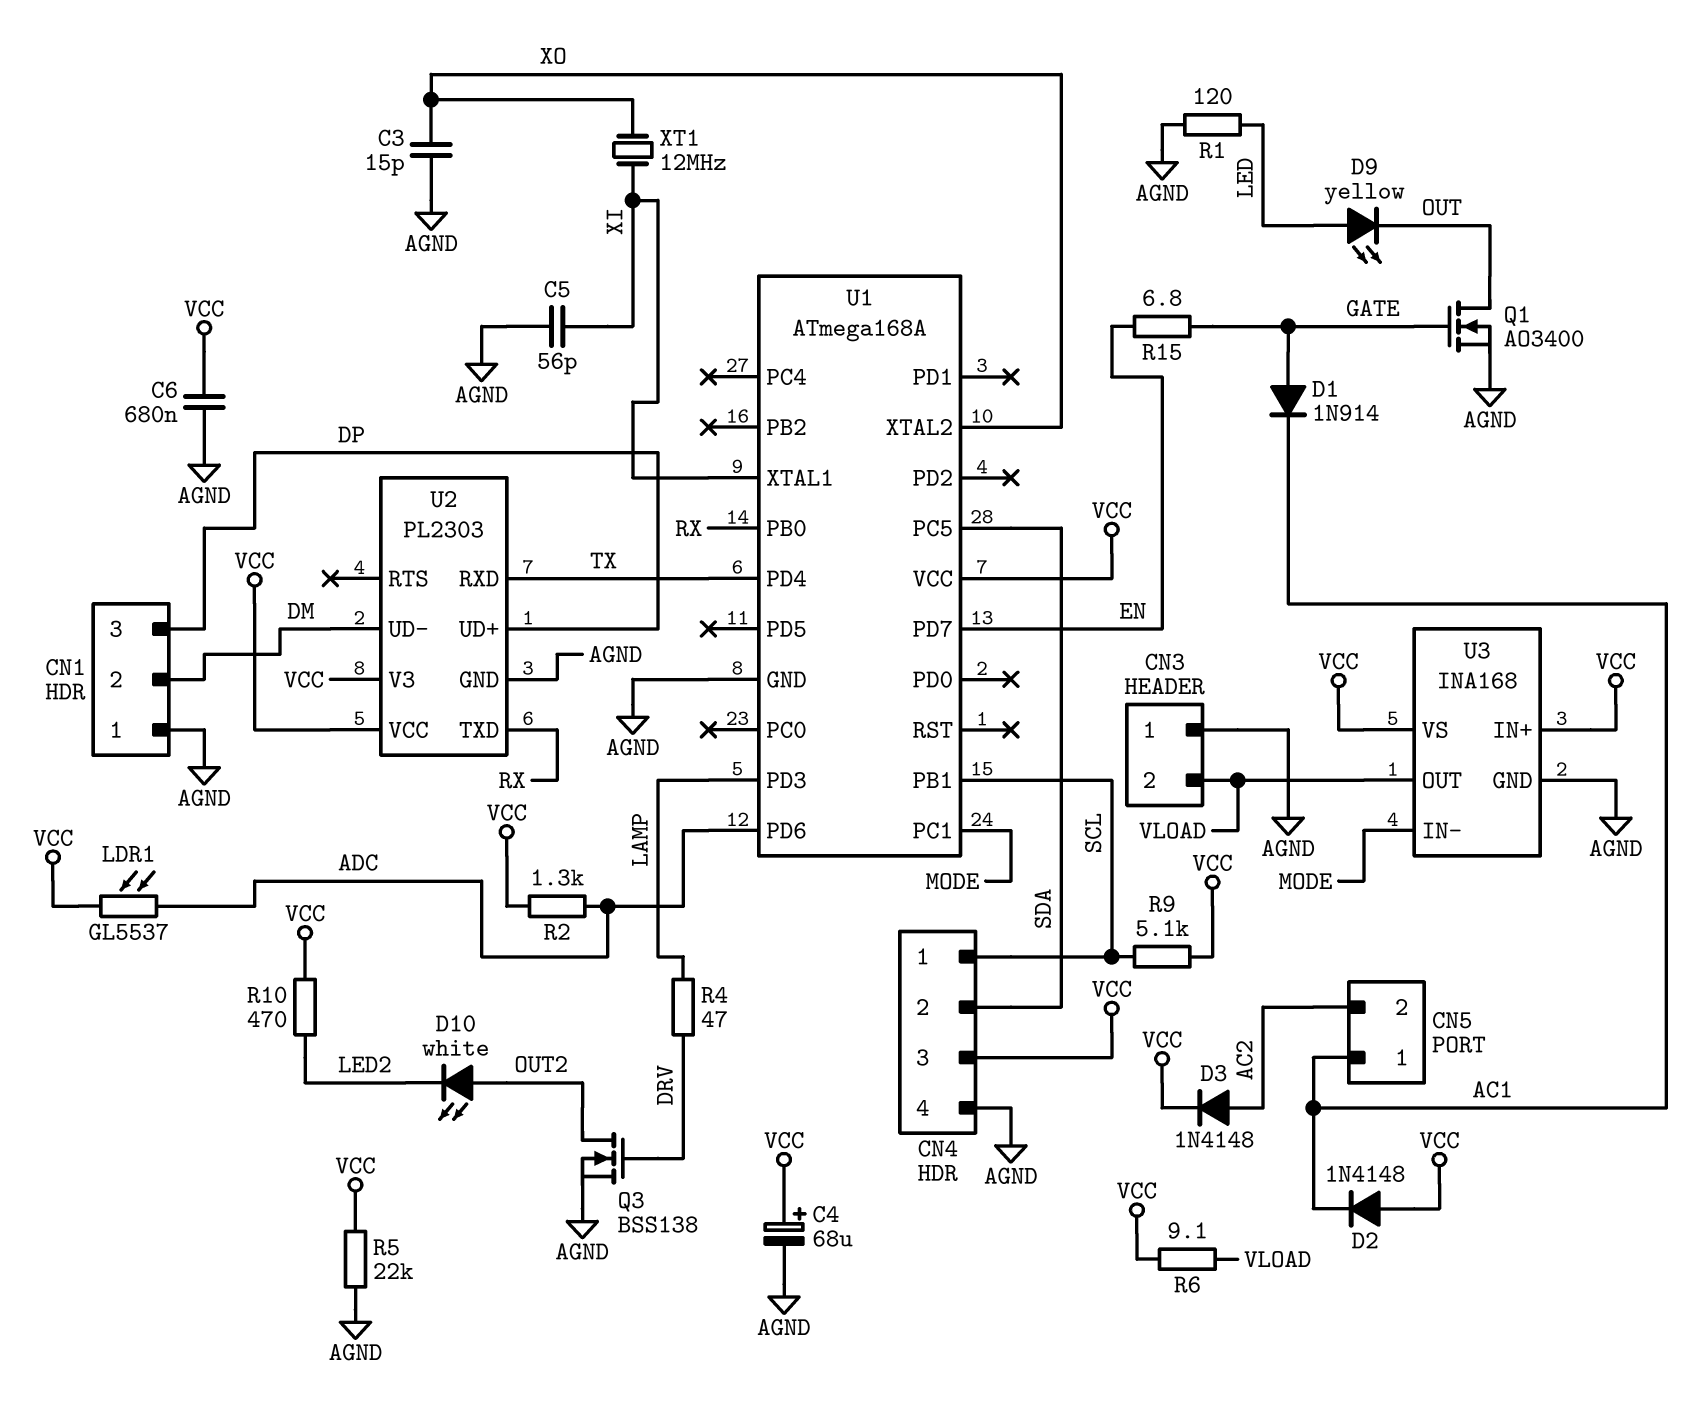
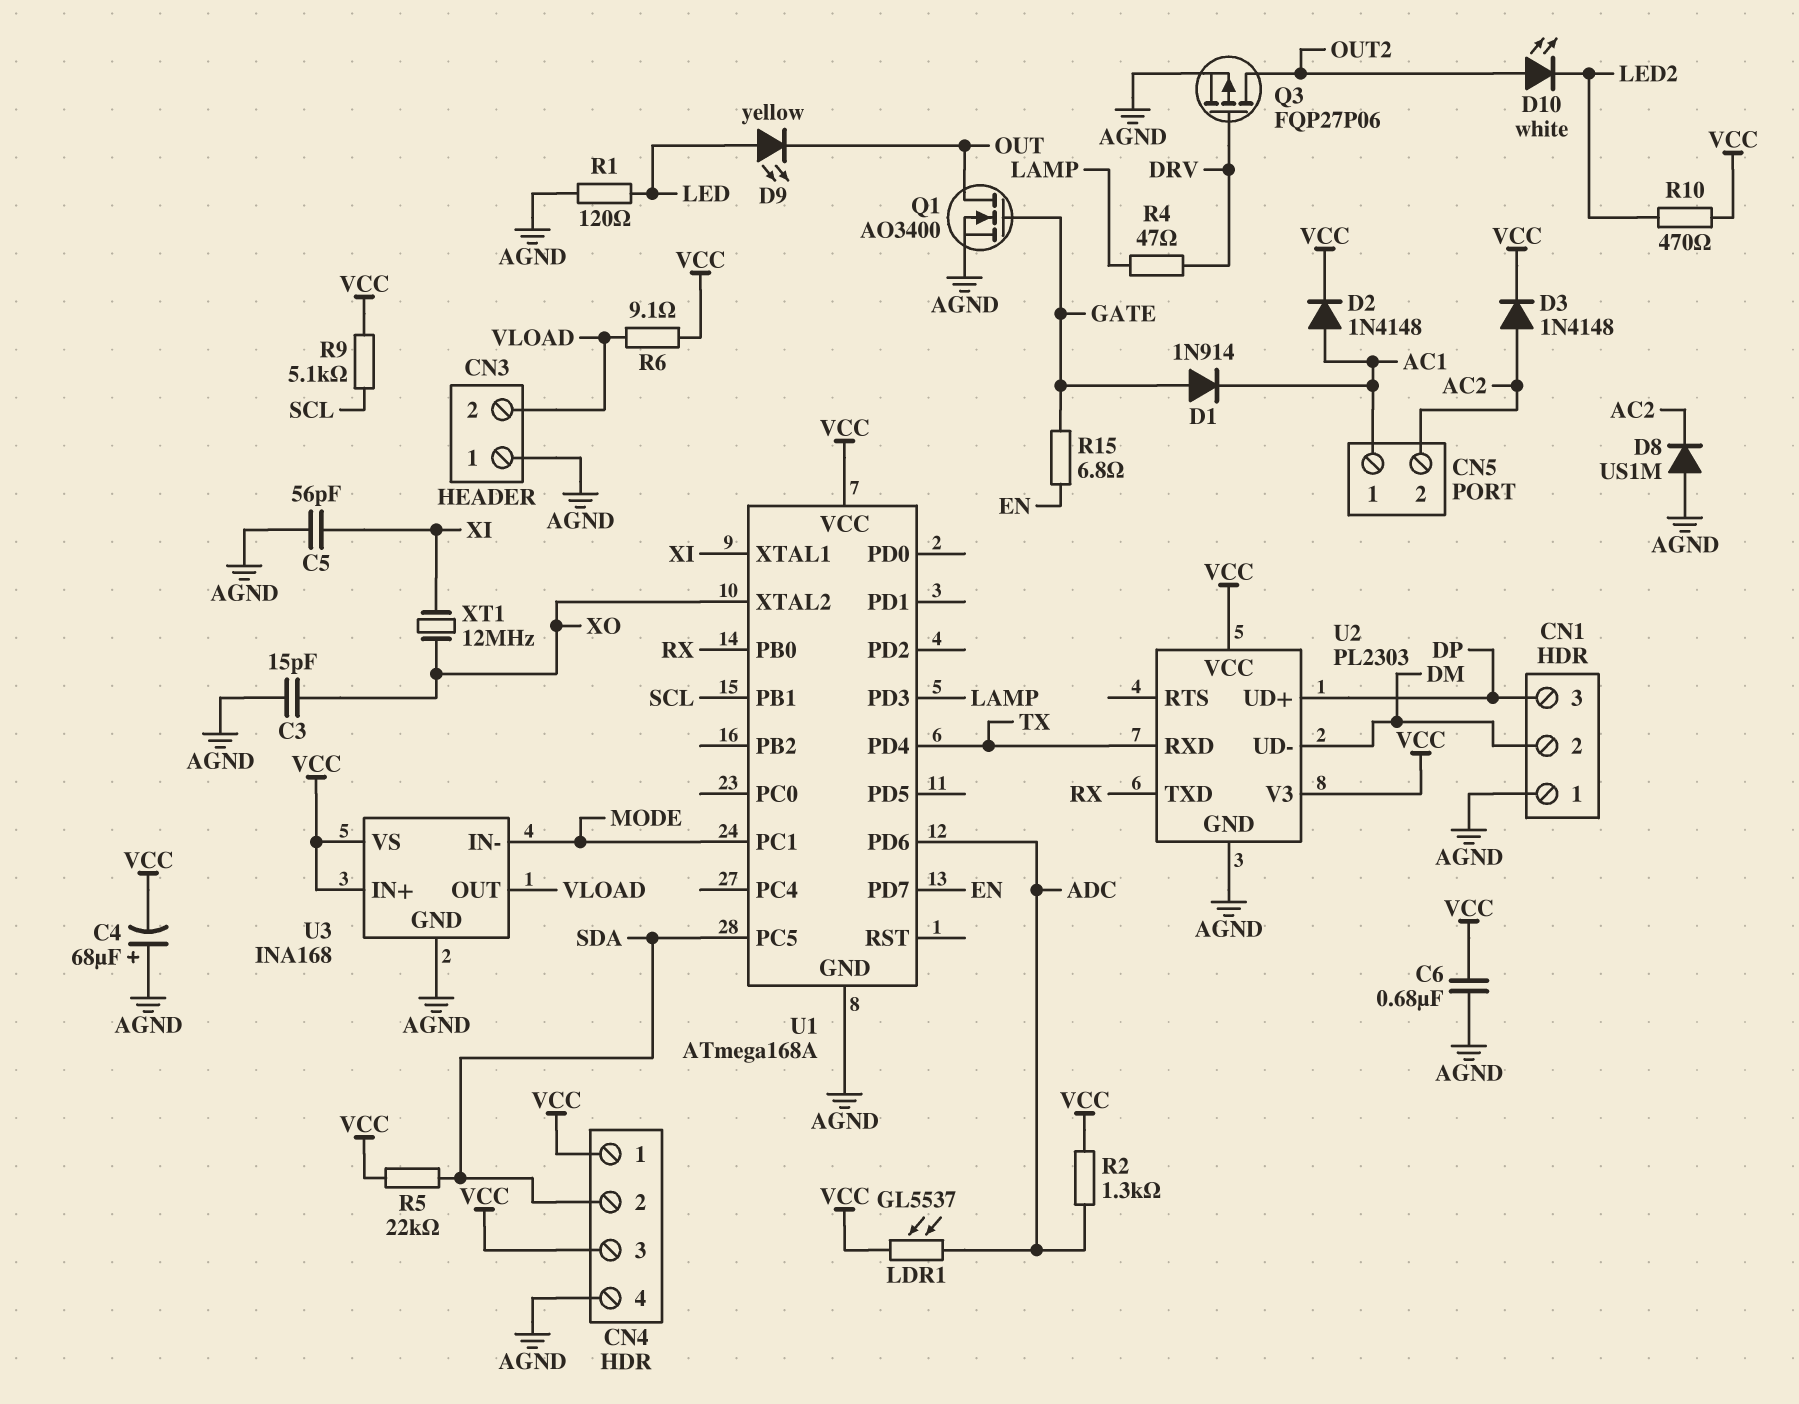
C4: 68uF (plus VCC, minus AGND) -> 68uF (plus AGND, minus VCC)
CN4 pin 1: SCL -> VCC
D2: diode 1N4148 (A VCC, K AC1) -> diode 1N4148 (A AC1, K VCC)
D8: none -> diode US1M (A AGND, K AC2)
Q3: NMOS BSS138 (G DRV, D OUT2, S AGND) -> PMOS FQP27P06 (G DRV, D OUT2, S AGND)
R5: 22k (AGND, VCC) -> 22k (SDA, VCC)

